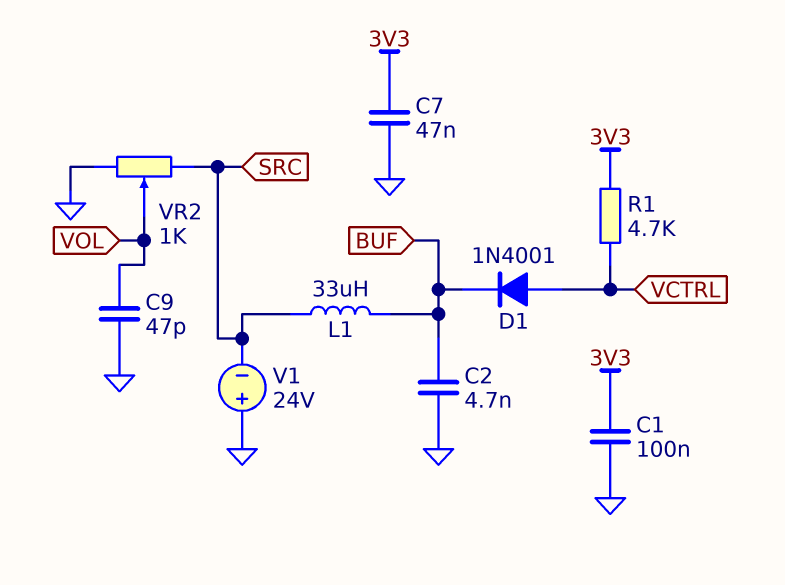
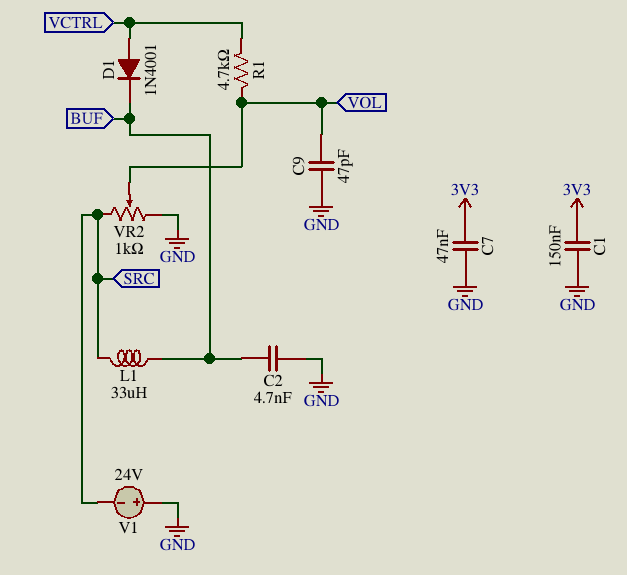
C1: 100nF (3V3, GND) -> 150nF (3V3, GND)
R1: 4.7k (3V3, VCTRL) -> 4.7k (VCTRL, VOL)

